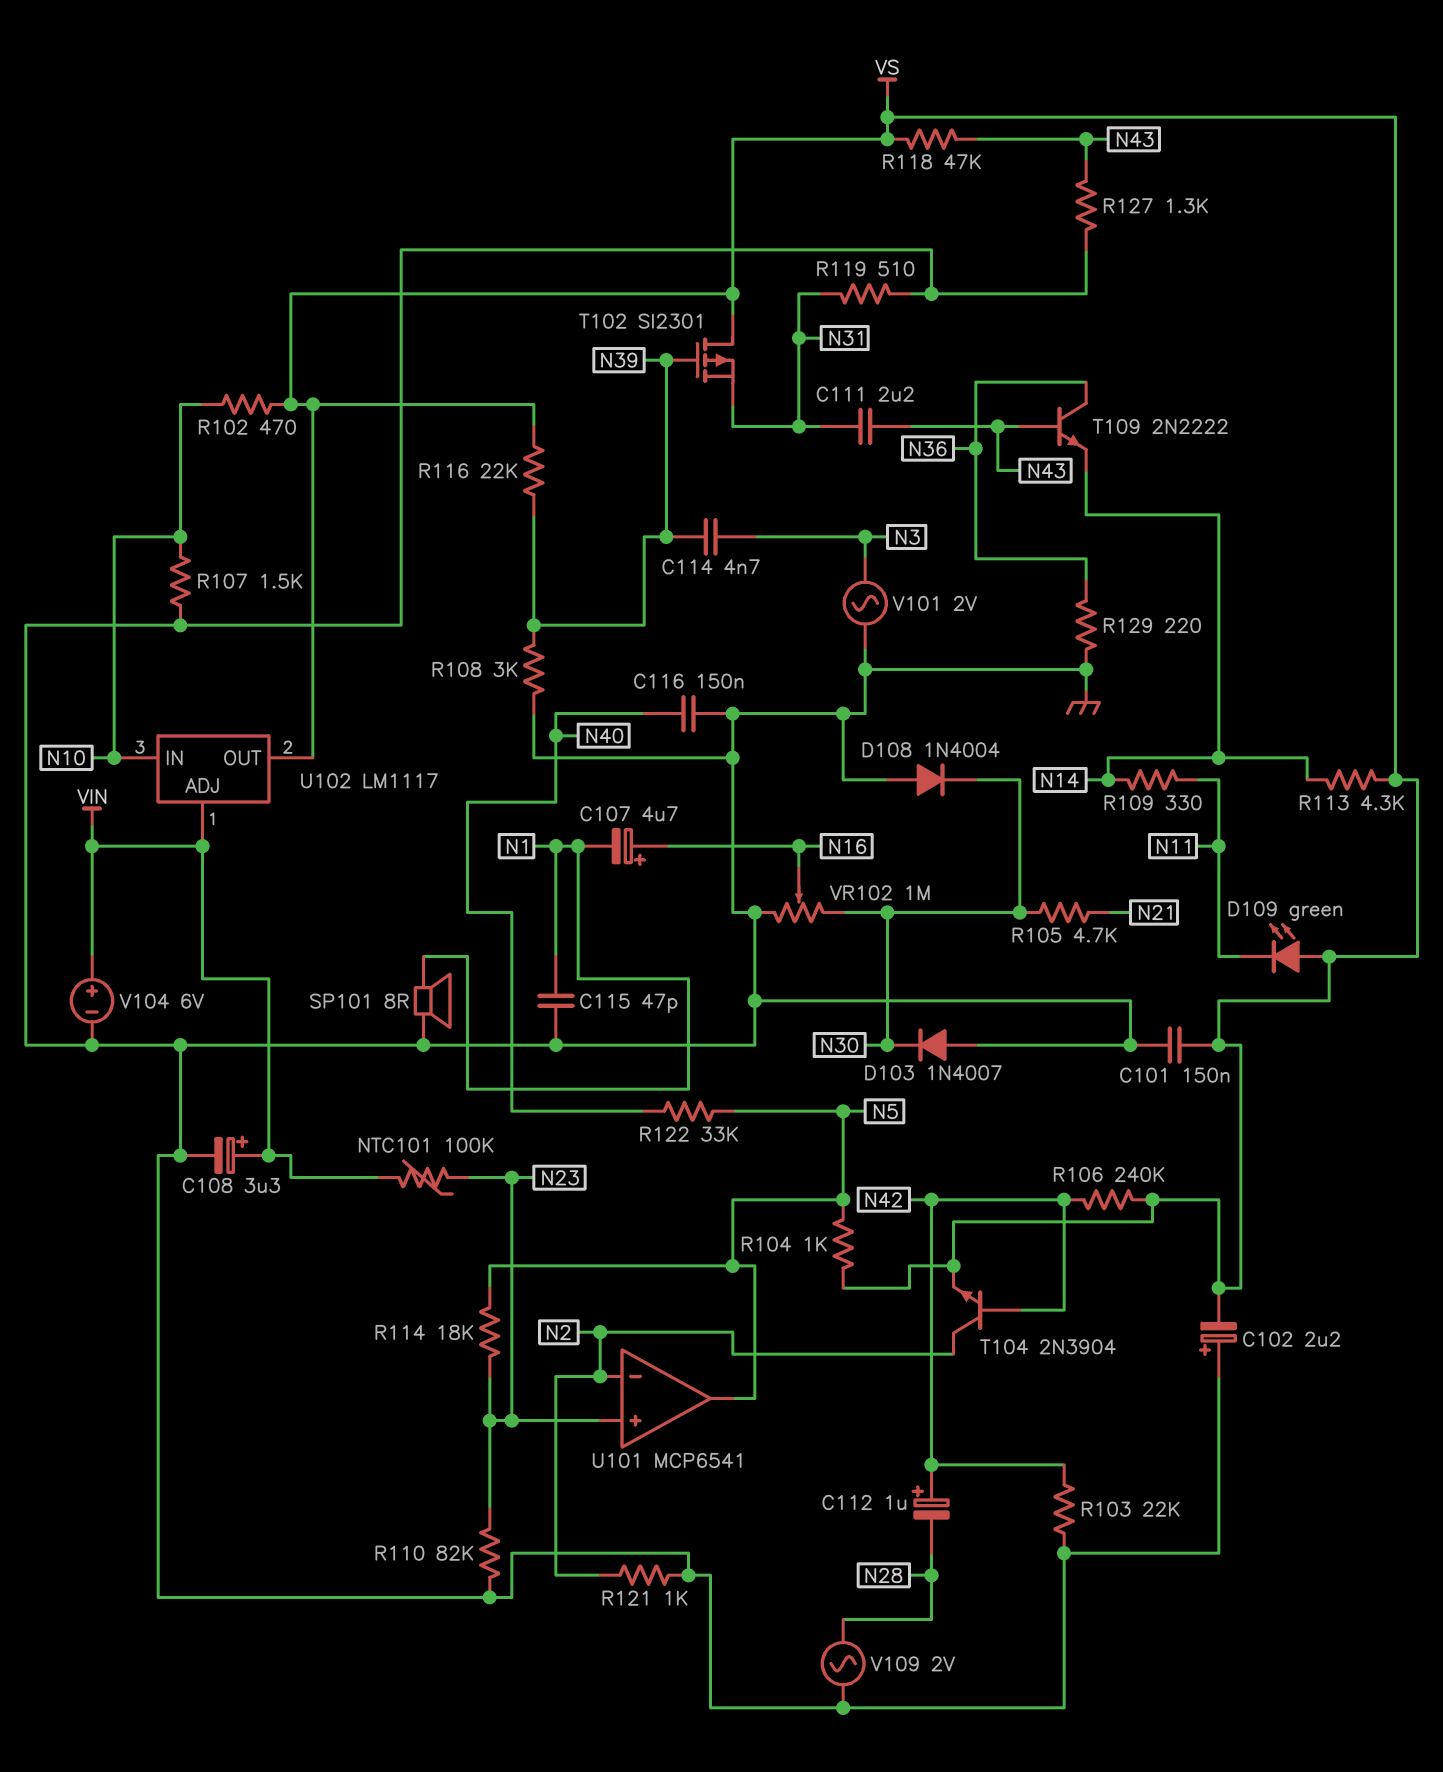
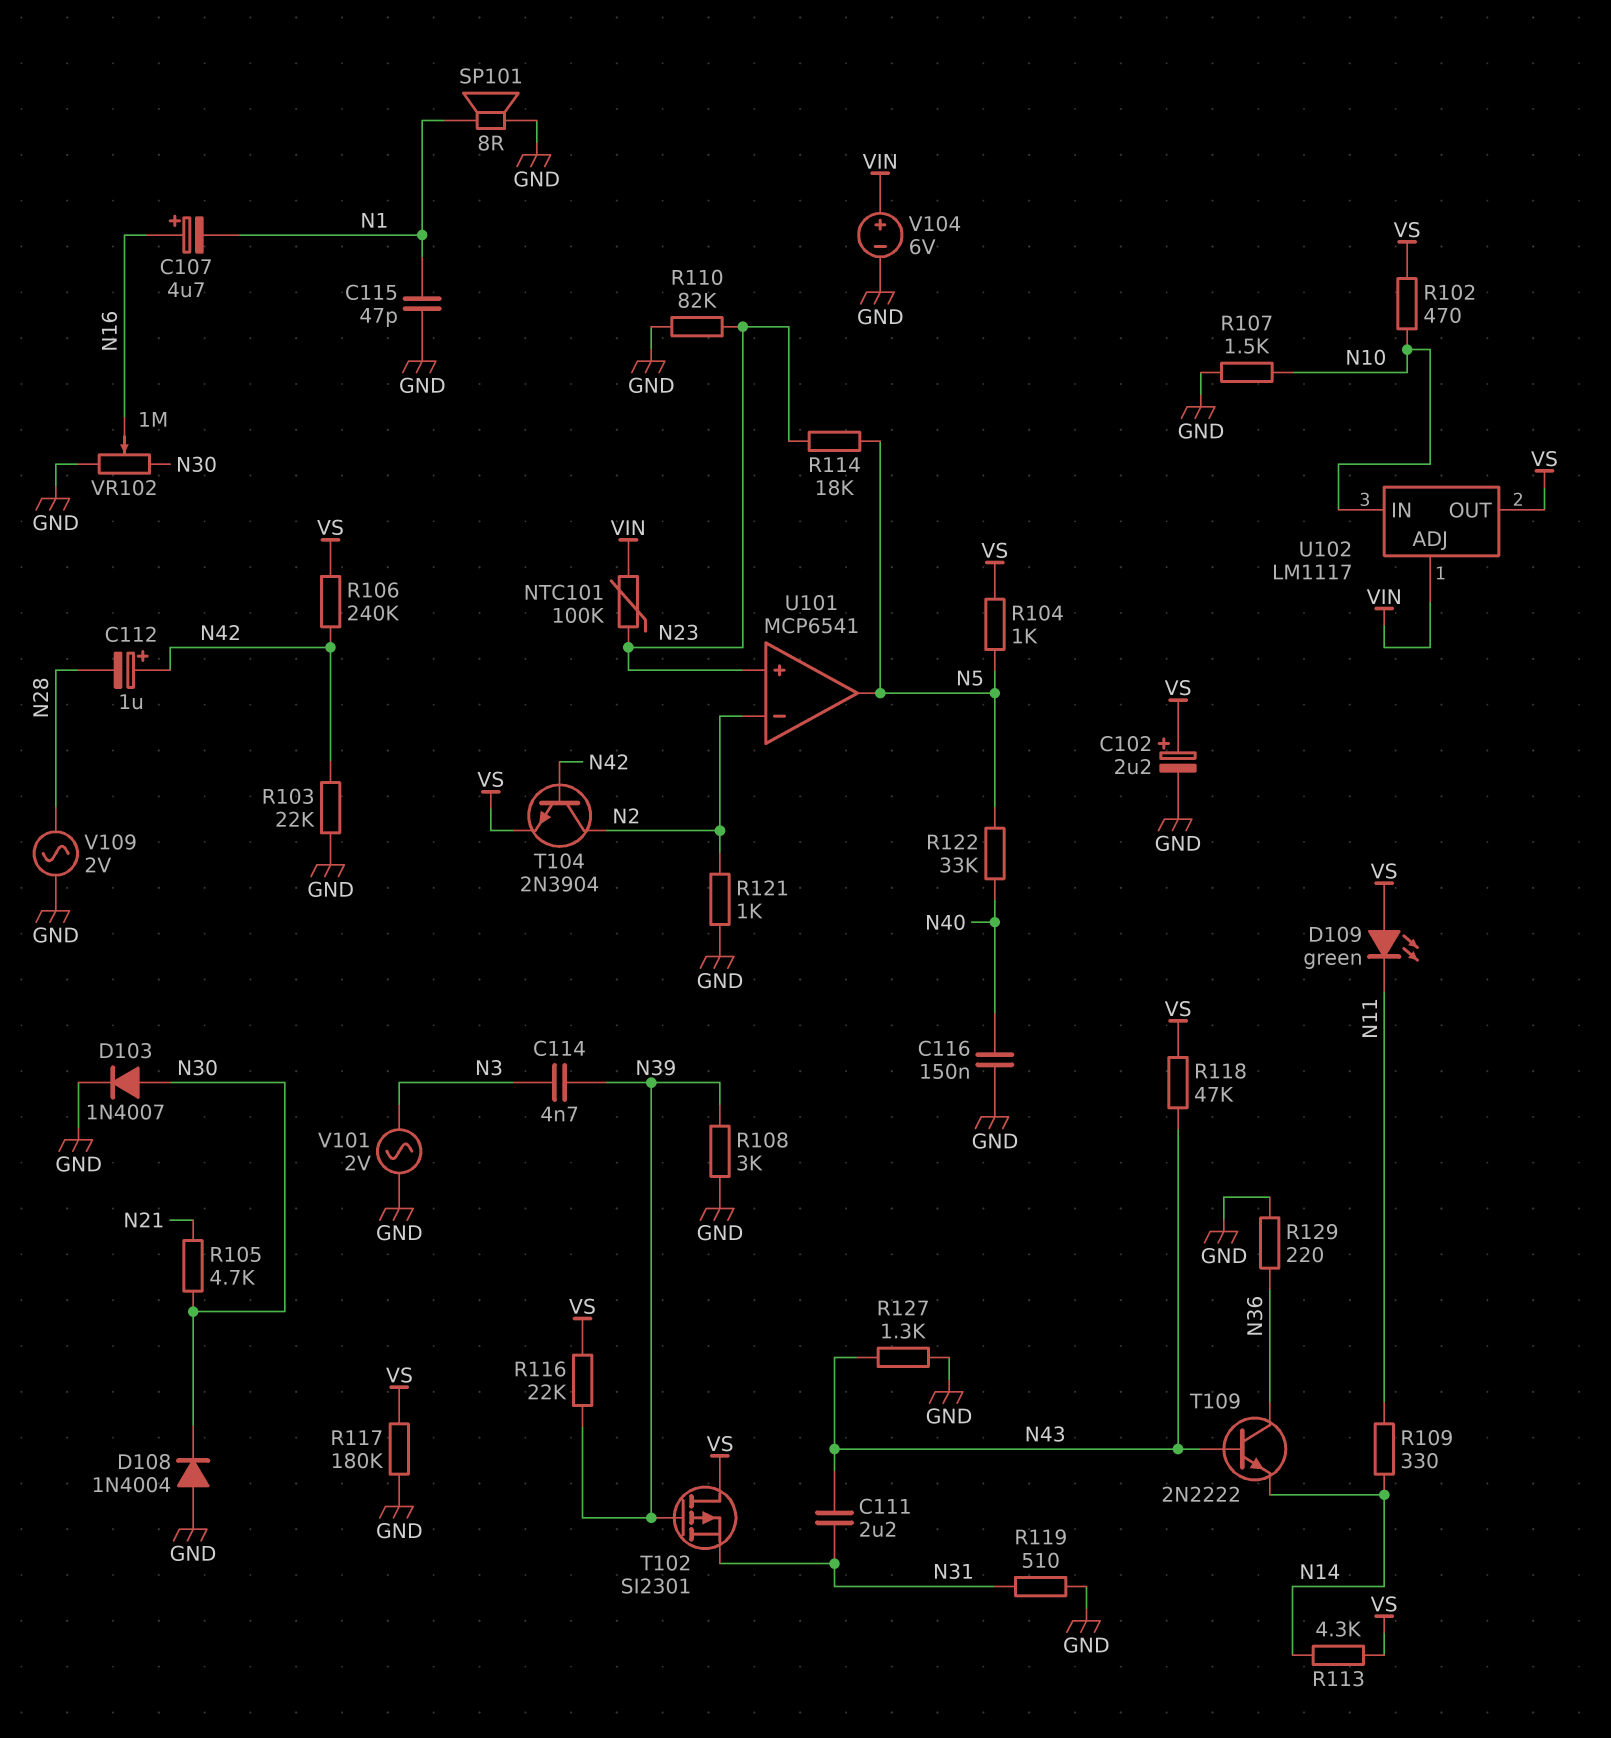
C101: 150nF (GND, VS) -> none
C102: 2.2uF (plus GND, minus VS) -> 2.2uF (plus VS, minus GND)
C108: 3.3uF (plus VIN, minus GND) -> none
D103: diode 1N4007 (A GND, K N30) -> diode 1N4007 (A N30, K GND)
R117: none -> 180k (GND, VS)

